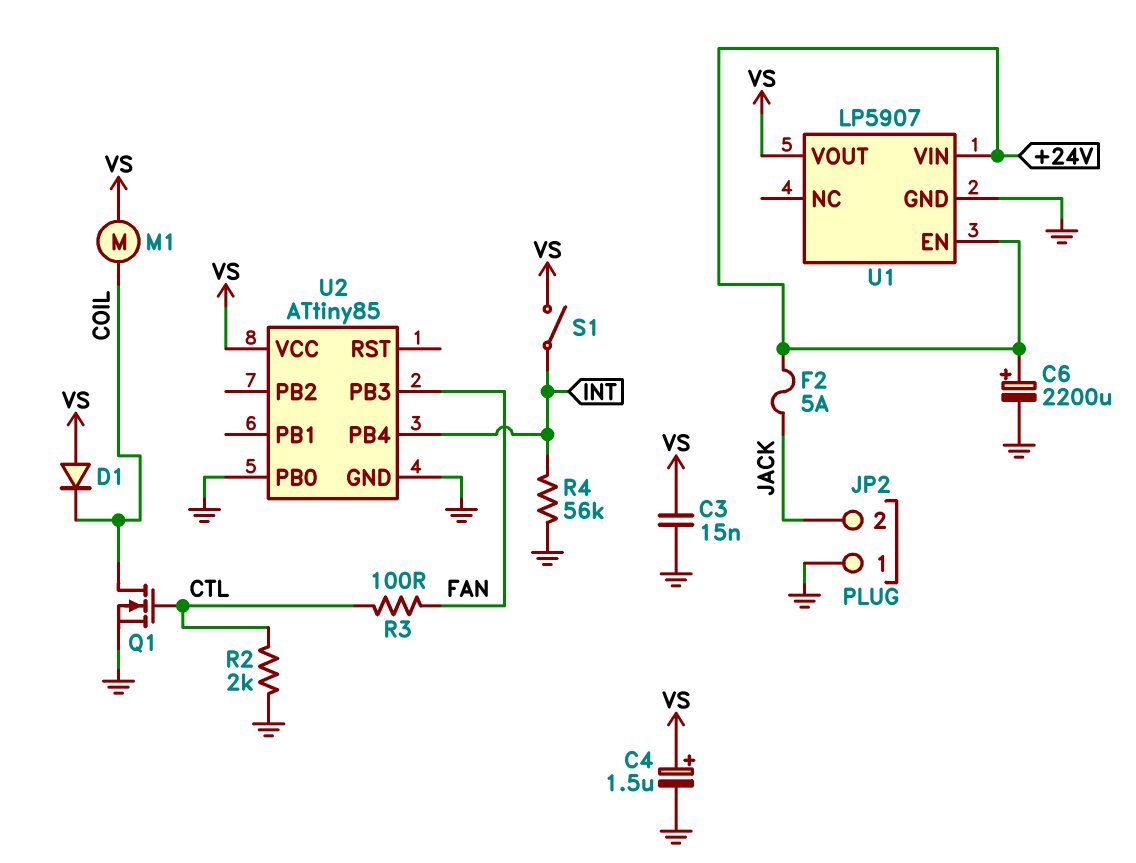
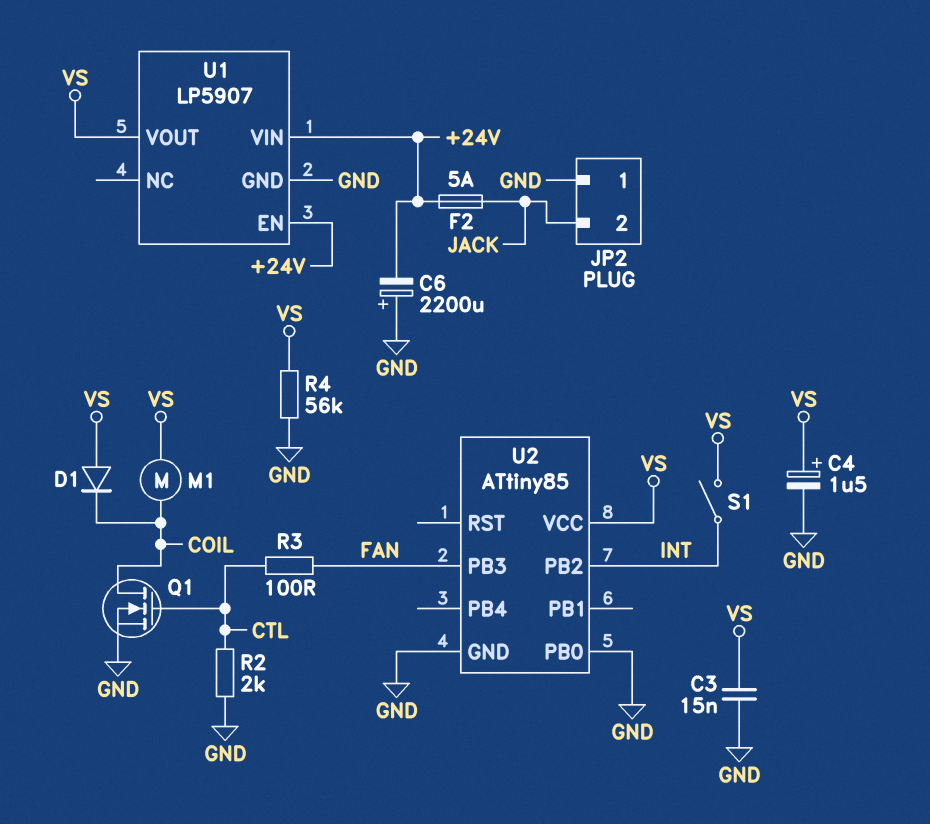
C6: 2200uF (plus +24V, minus GND) -> 2200uF (plus GND, minus +24V)
R4: 56k (GND, INT) -> 56k (GND, VS)
U2 pin PB2: none -> INT
U2 pin PB4: INT -> none

